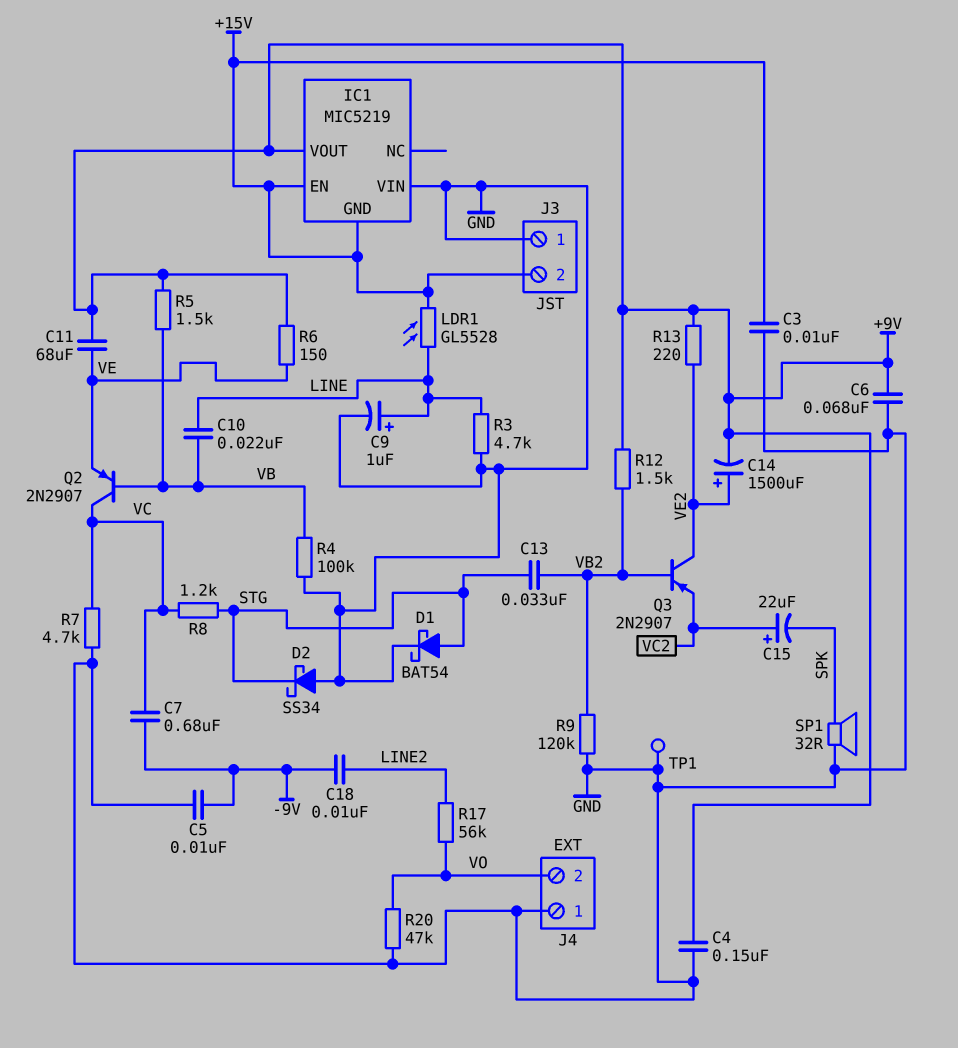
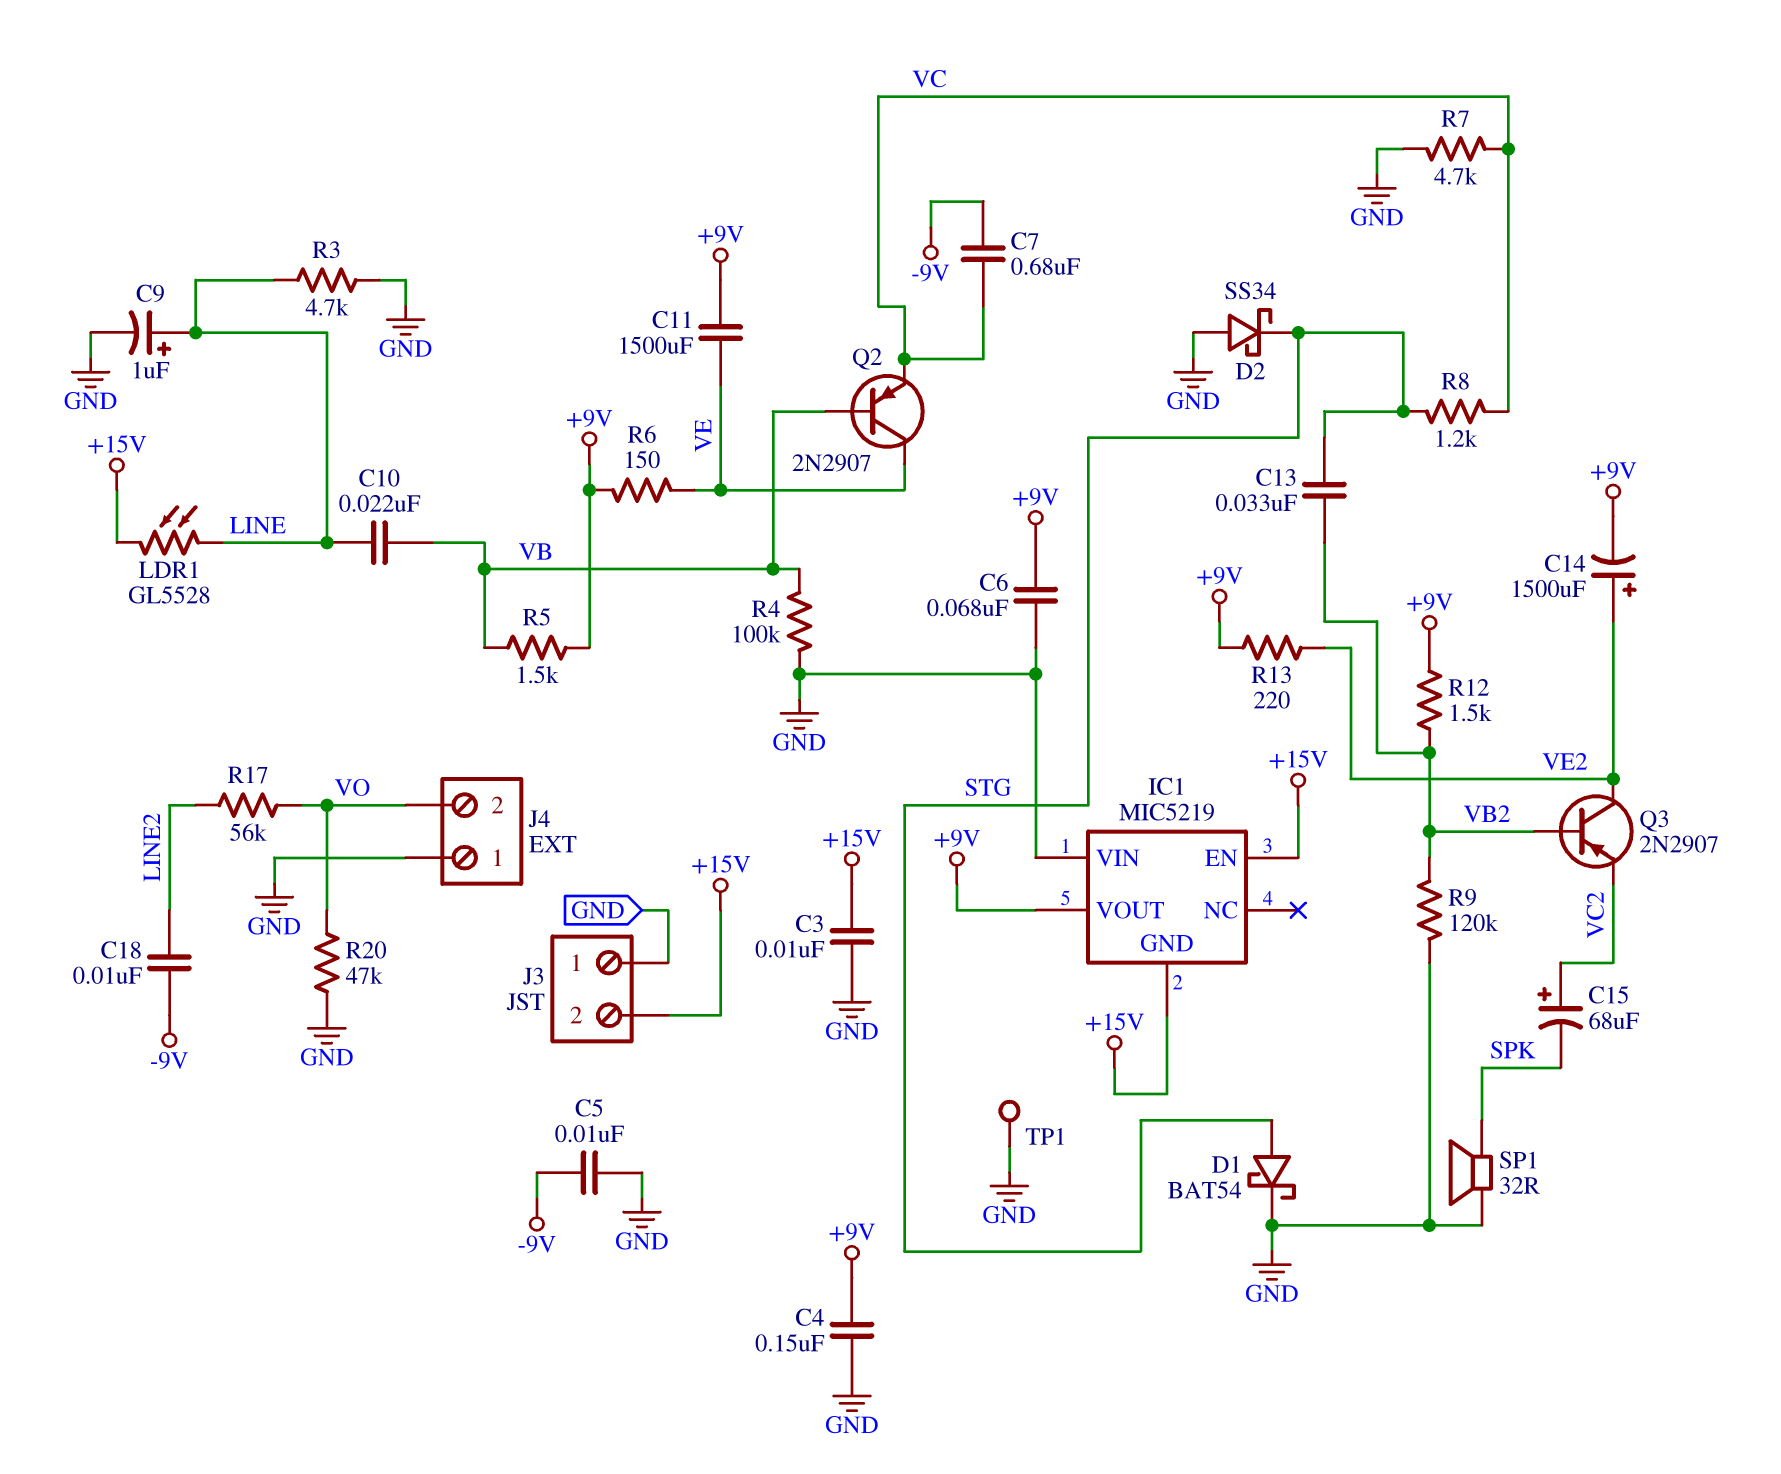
C11: 68uF (+9V, VE) -> 1500uF (+9V, VE)
C15: 22uF (plus VC2, minus SPK) -> 68uF (plus VC2, minus SPK)
Q2: PNP 2N2907 (B VB, C VC, E VE) -> PNP 2N2907 (B VB, C VE, E VC)

